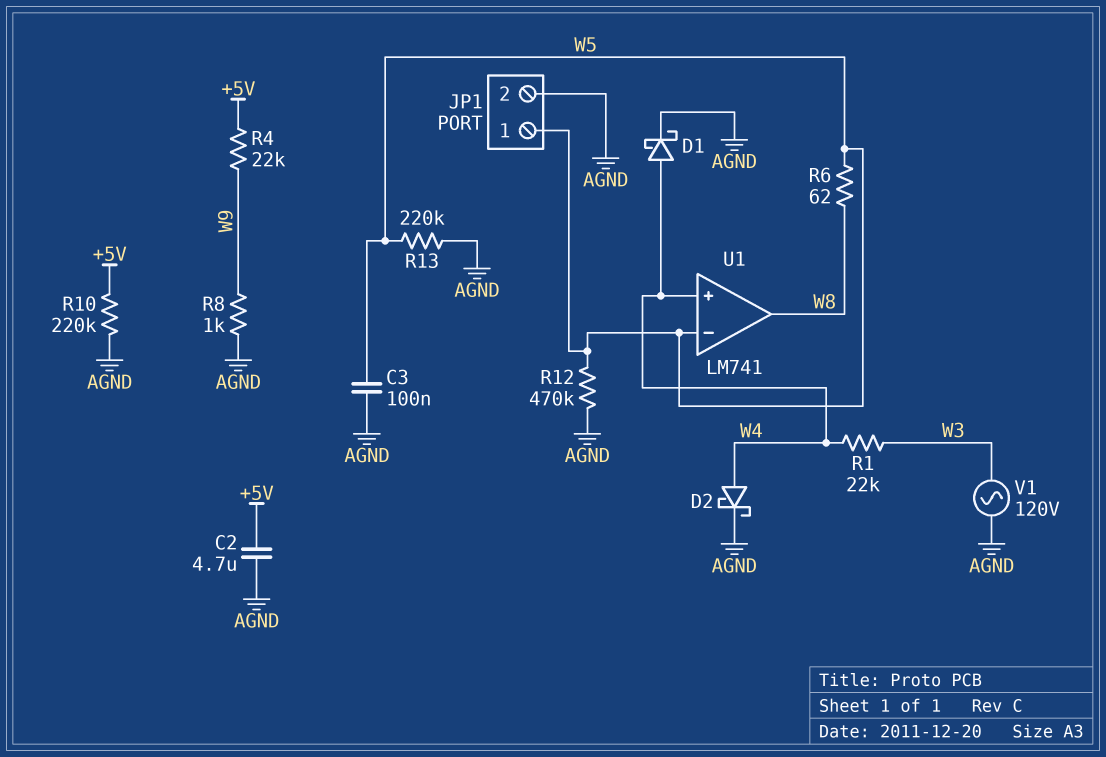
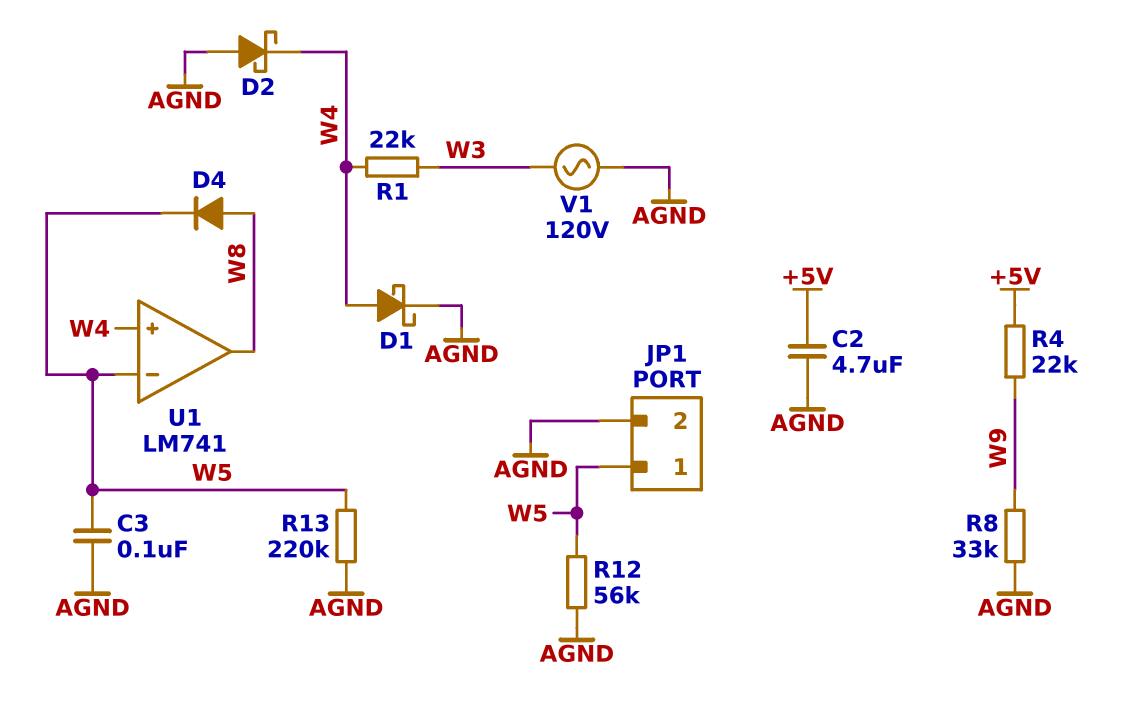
D2: schottky (A W4, K AGND) -> schottky (A AGND, K W4)
D4: none -> diode (A W8, K W5)
R6: 62 (W5, W8) -> none
R8: 1k (AGND, W9) -> 33k (AGND, W9)
R10: 220k (+5V, AGND) -> none
R12: 470k (AGND, W5) -> 56k (AGND, W5)

